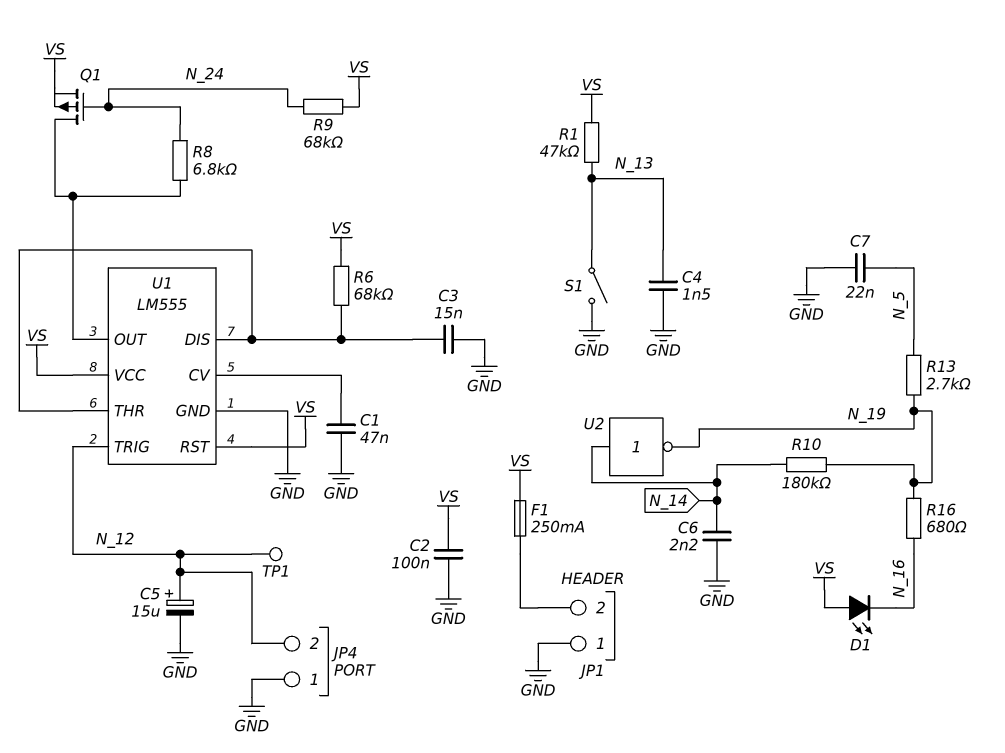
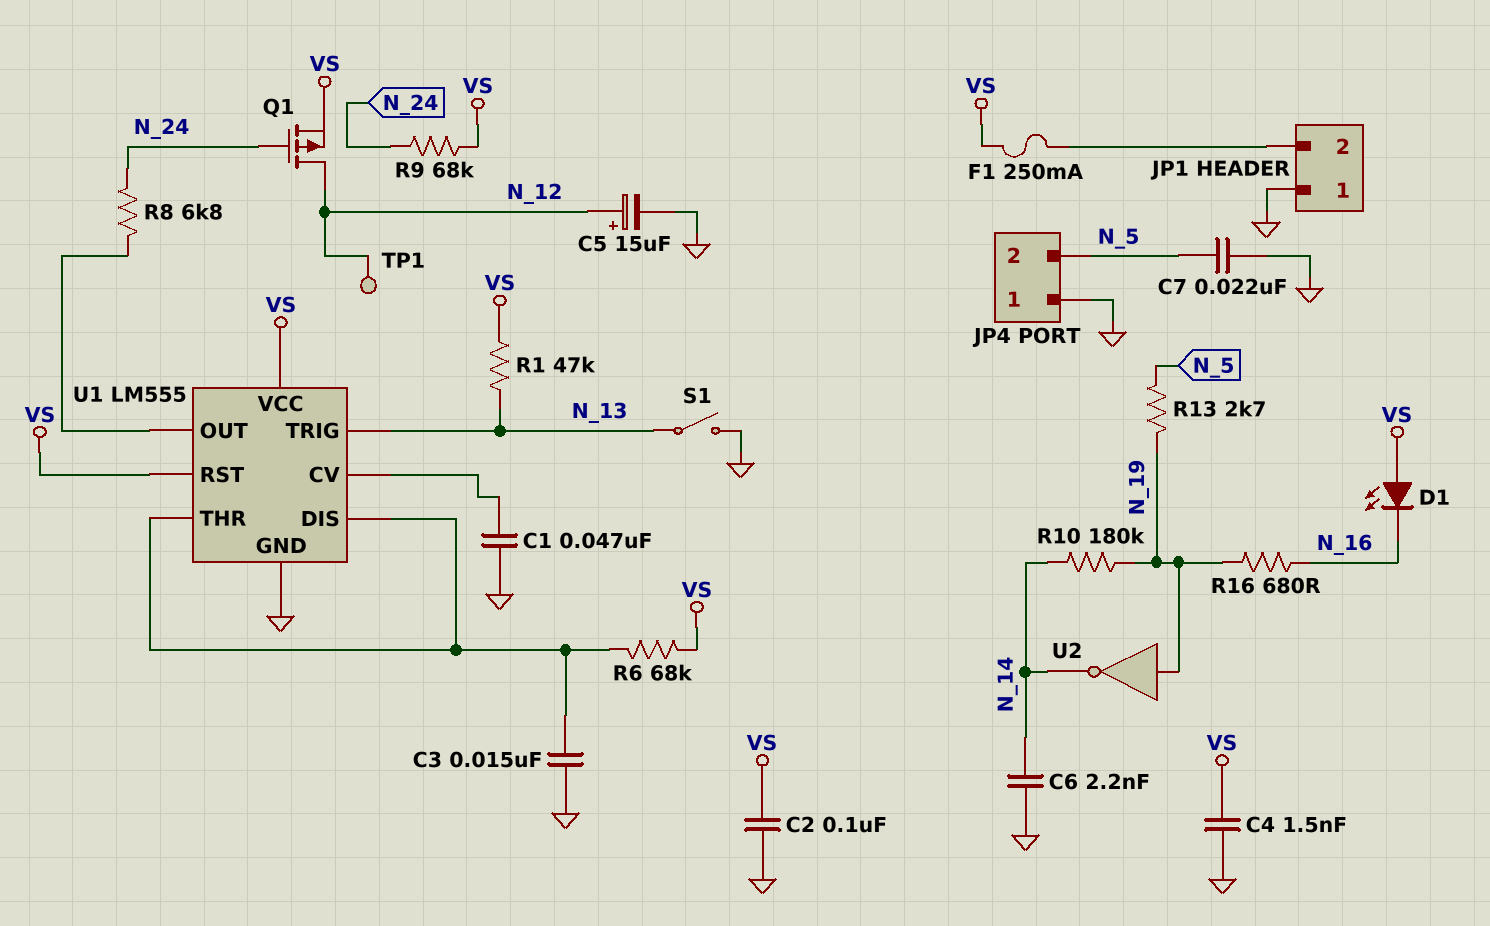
C4: 1.5nF (GND, N_13) -> 1.5nF (GND, VS)
JP4 pin 2: N_12 -> N_5
Q1: PMOS (G N_24, D U1/OUT, S VS) -> PMOS (G N_24, D N_12, S VS)
U1 pin TRIG: N_12 -> N_13
U2: NOT (in N_14, out N_19) -> NOT (in N_19, out N_14)

